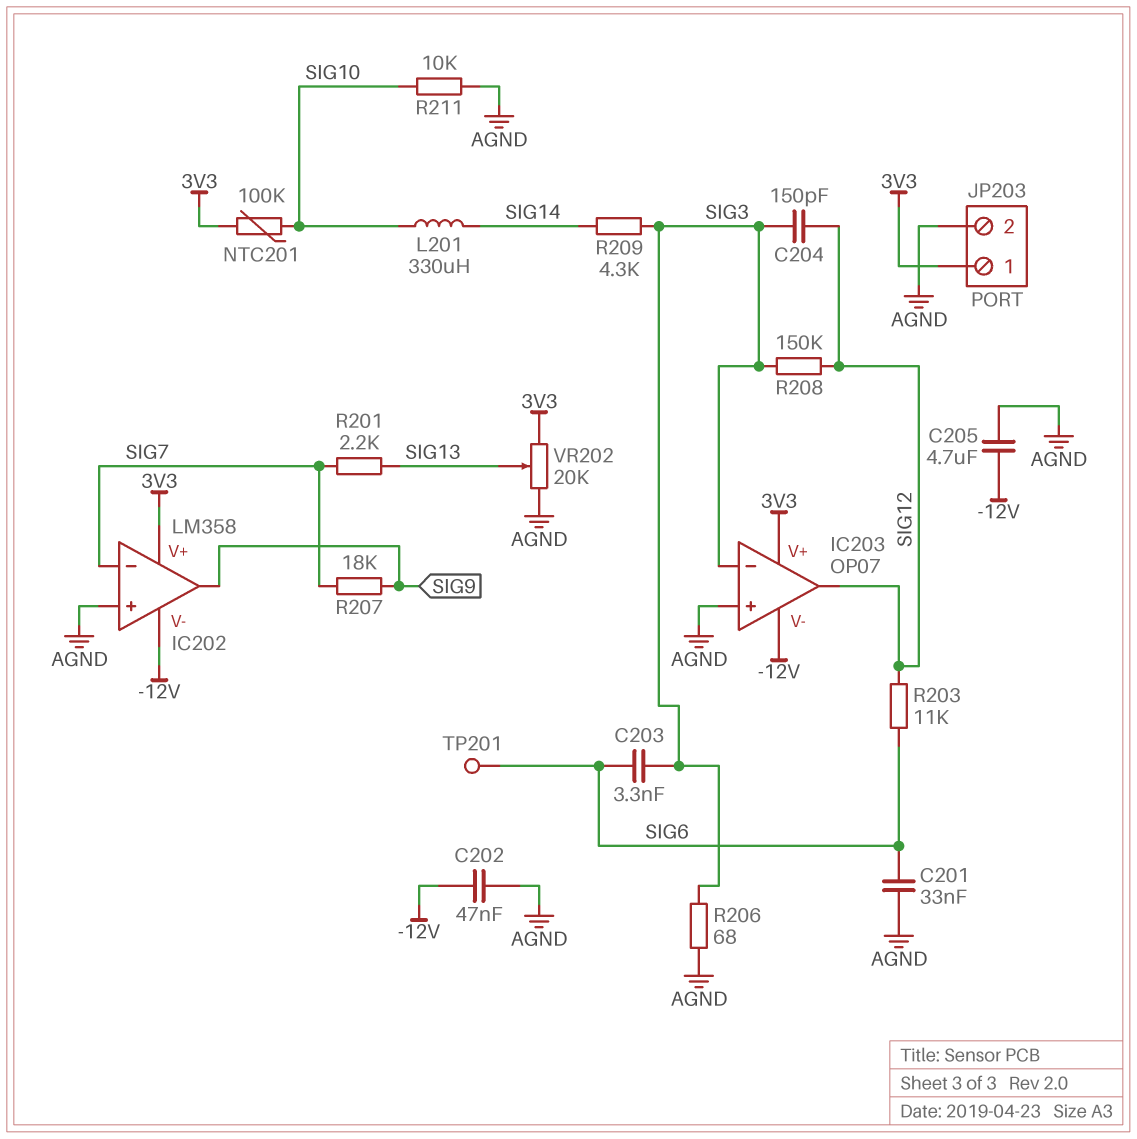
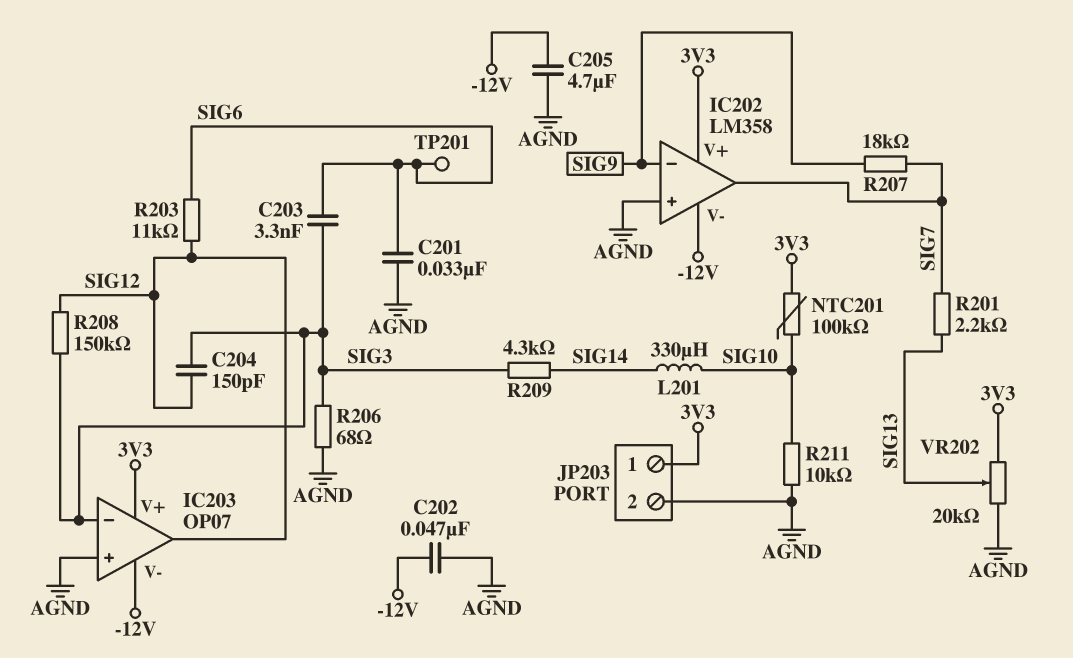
IC202 pin in-: SIG7 -> SIG9
IC202 pin out: SIG9 -> SIG7

